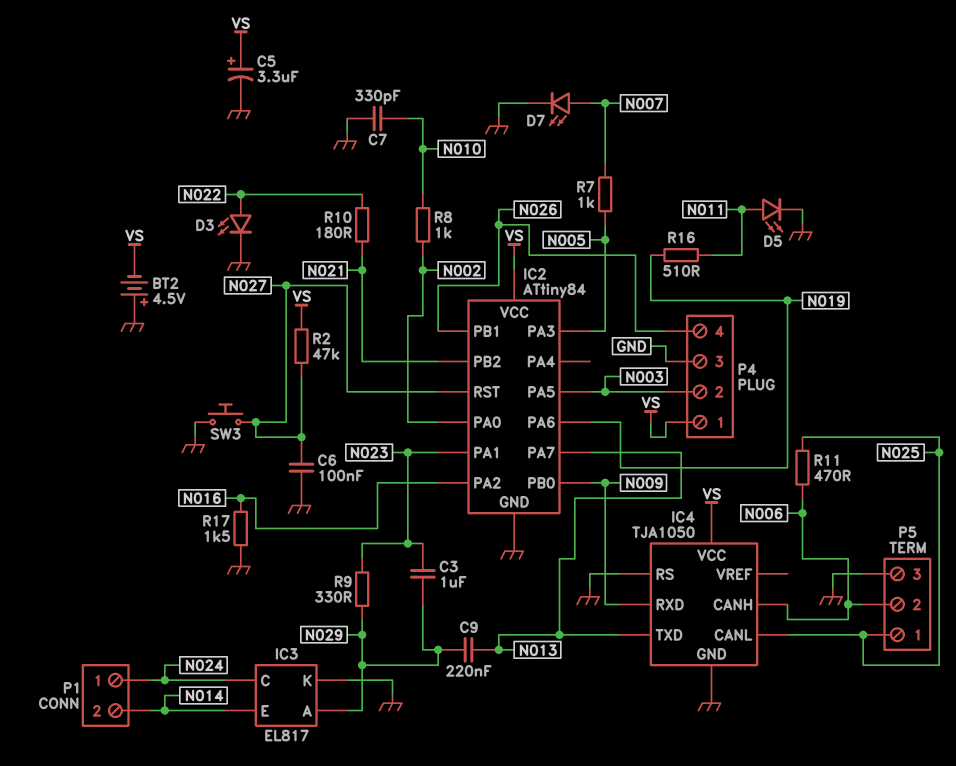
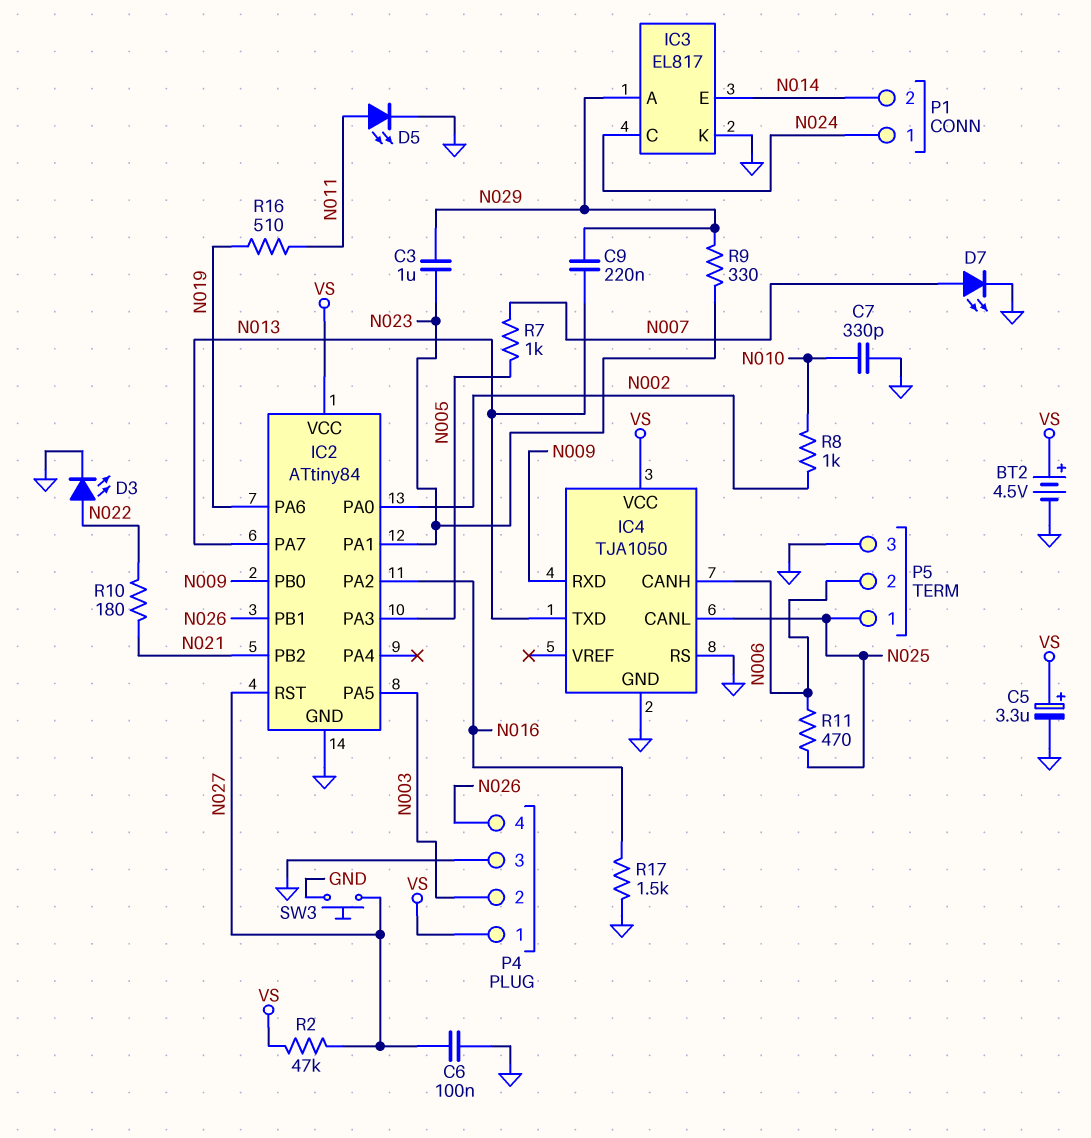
BT2: 4.5V (plus GND, minus VS) -> 4.5V (plus VS, minus GND)

